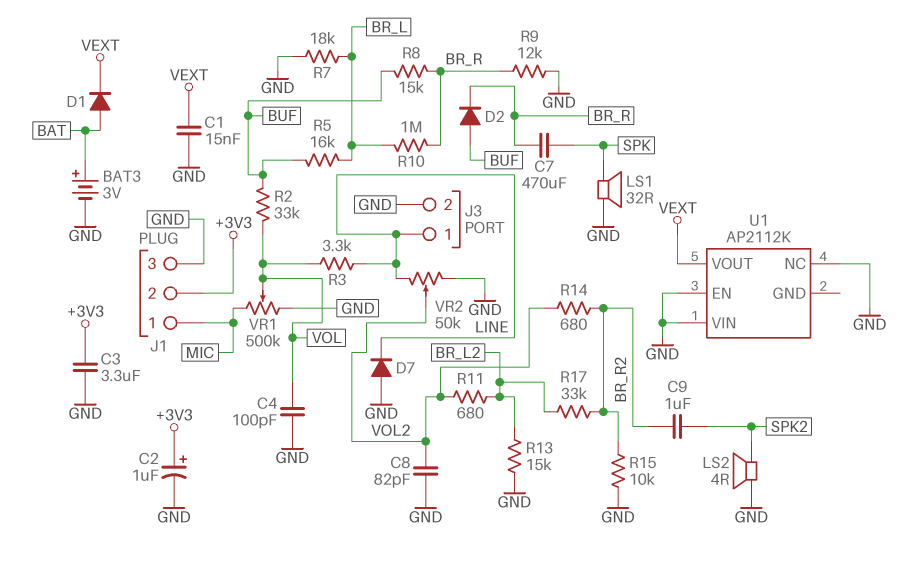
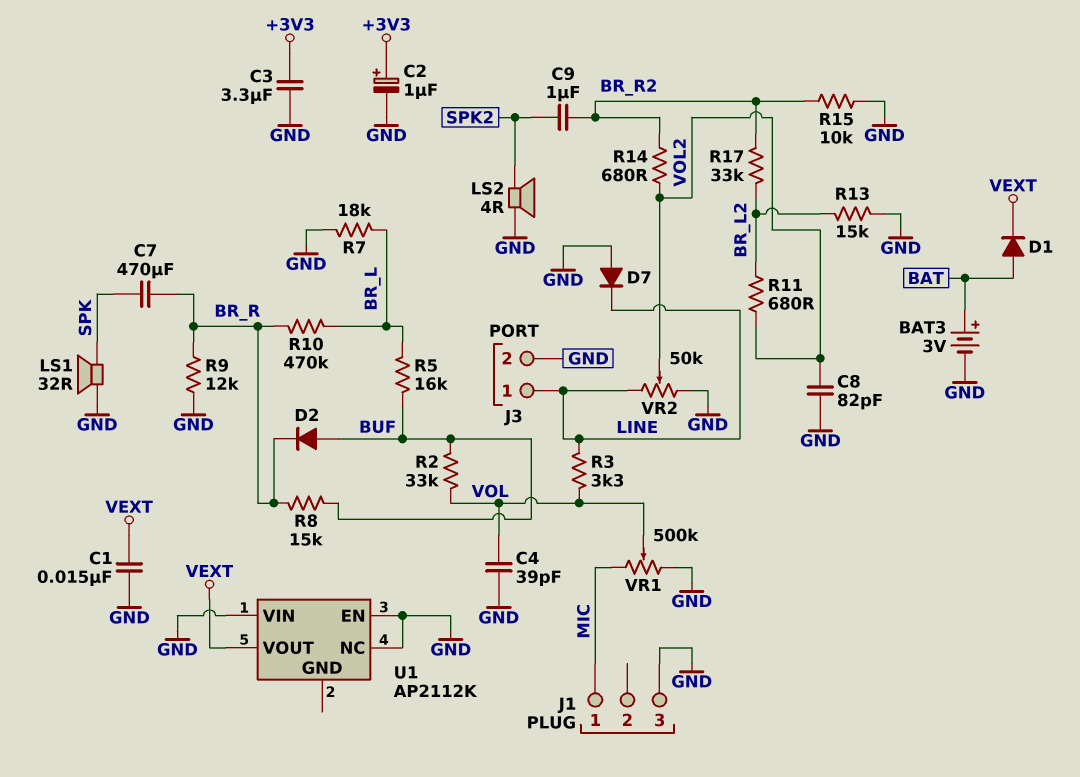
C4: 100pF (GND, VOL) -> 39pF (GND, VOL)
J1 pin 2: +3V3 -> none
R10: 1M (BR_L, BR_R) -> 470k (BR_L, BR_R)

